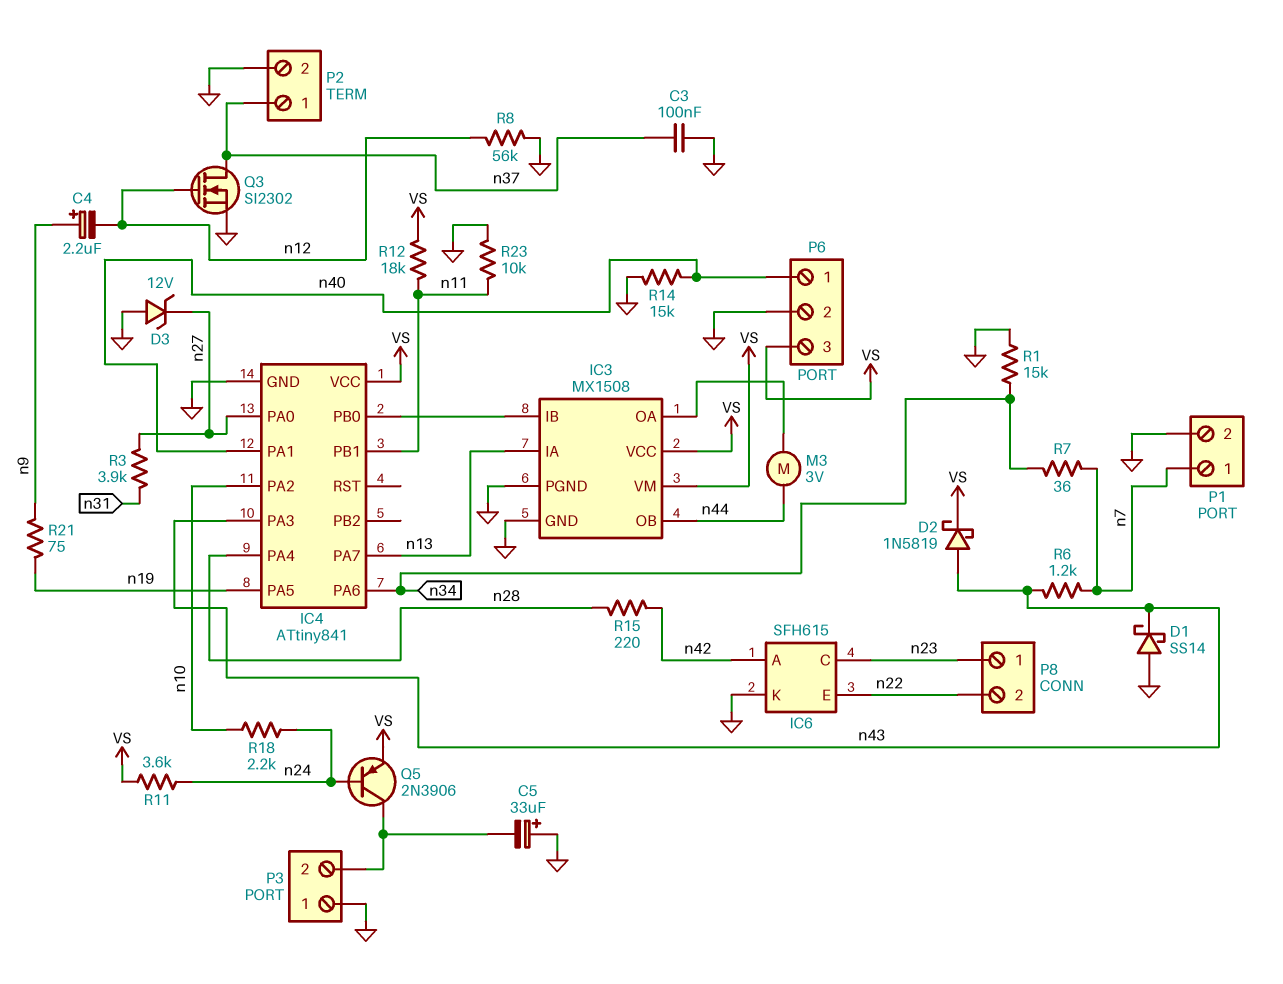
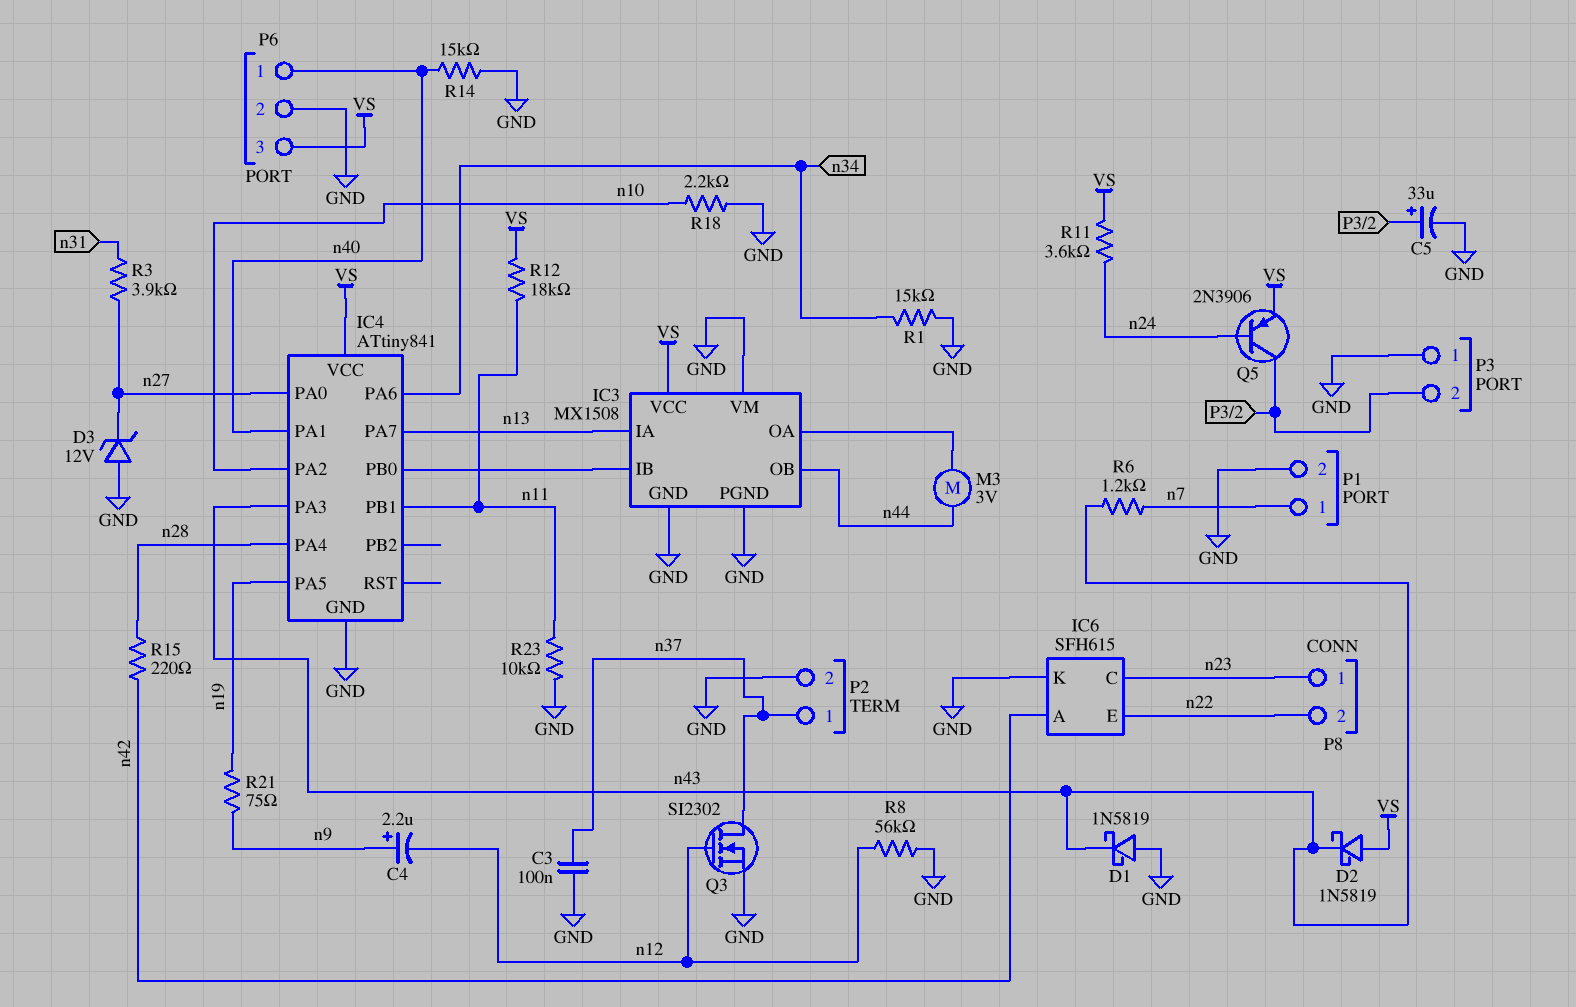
C5: 33uF (plus GND, minus P3/2) -> 33uF (plus P3/2, minus GND)
D1: schottky SS14 (A GND, K n43) -> schottky 1N5819 (A GND, K n43)
D2: schottky 1N5819 (A n43, K VS) -> schottky 1N5819 (A VS, K n43)
IC3 pin VM: VS -> GND
R7: 36 (n7, n34) -> none
R18: 2.2k (n10, n24) -> 2.2k (GND, n10)

